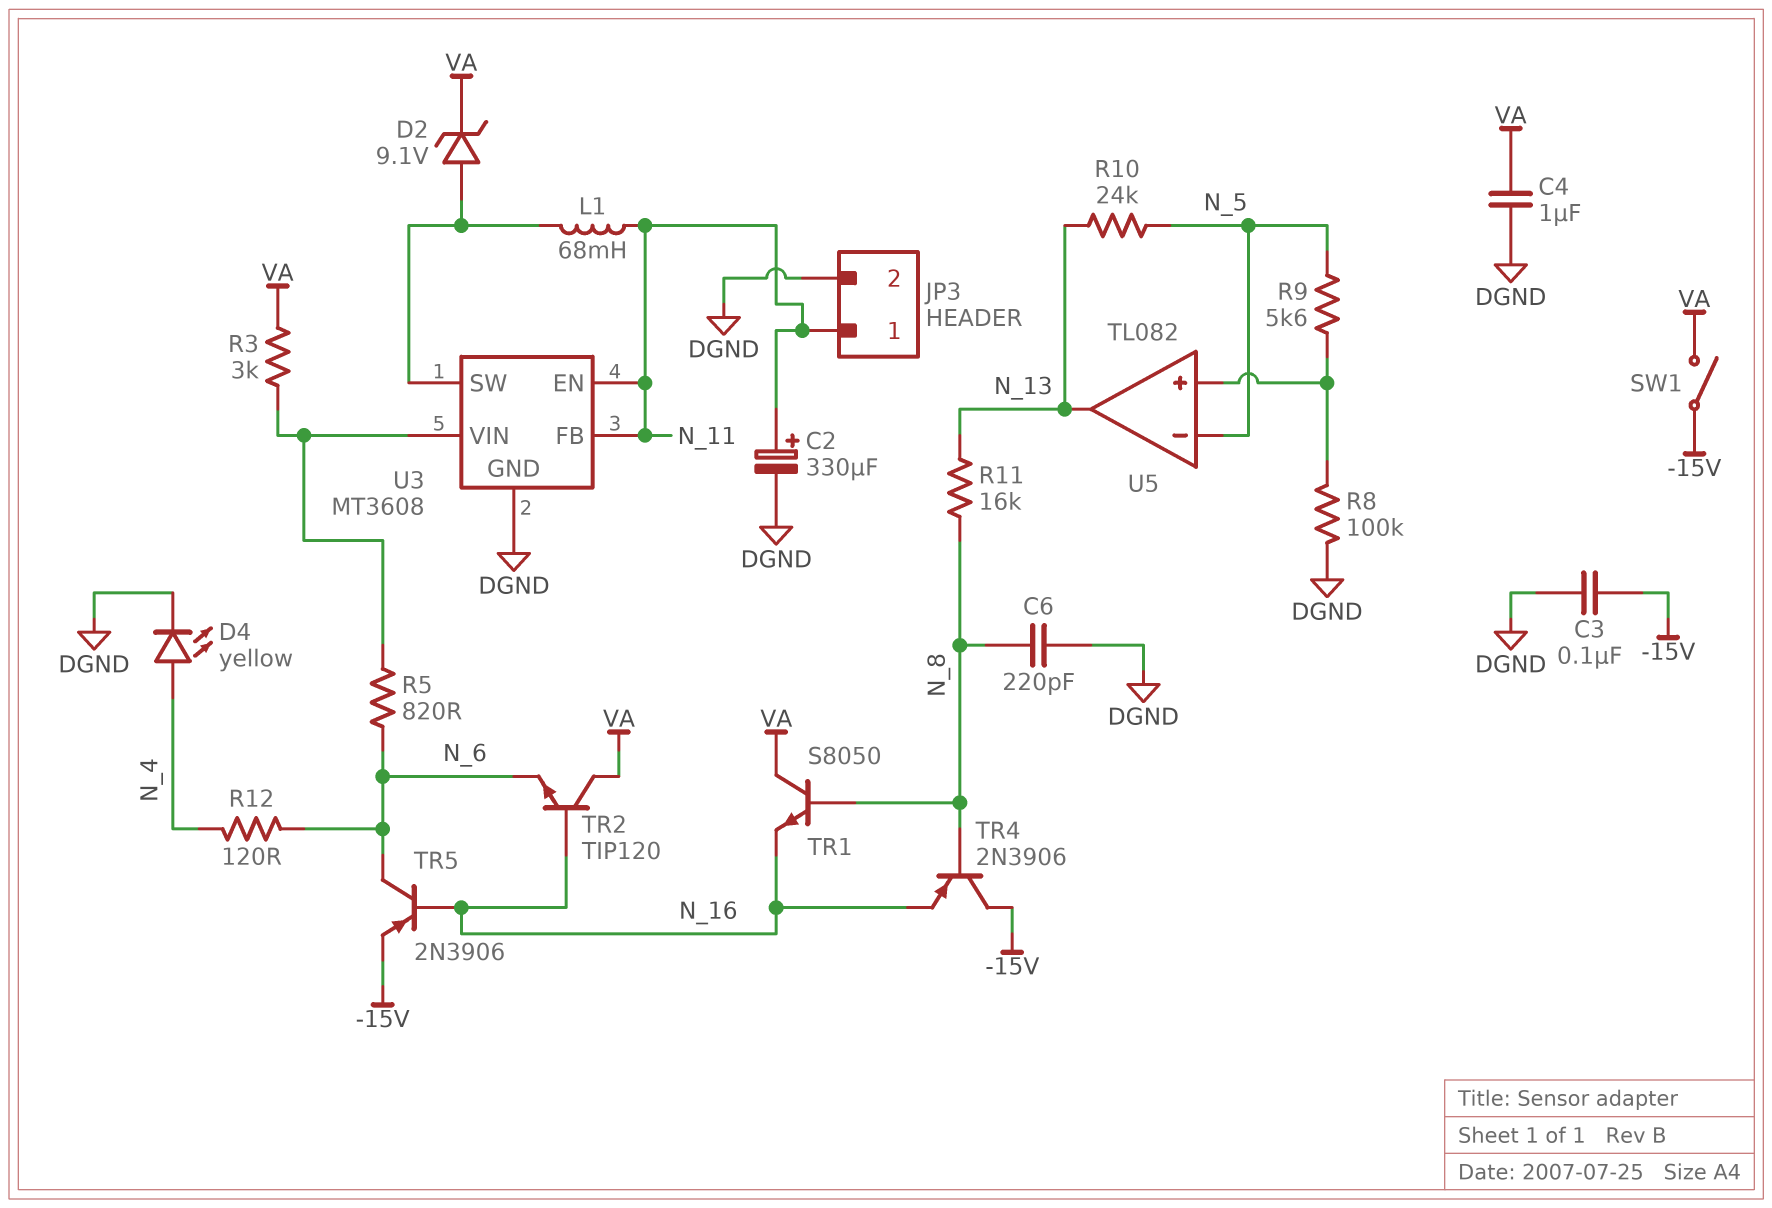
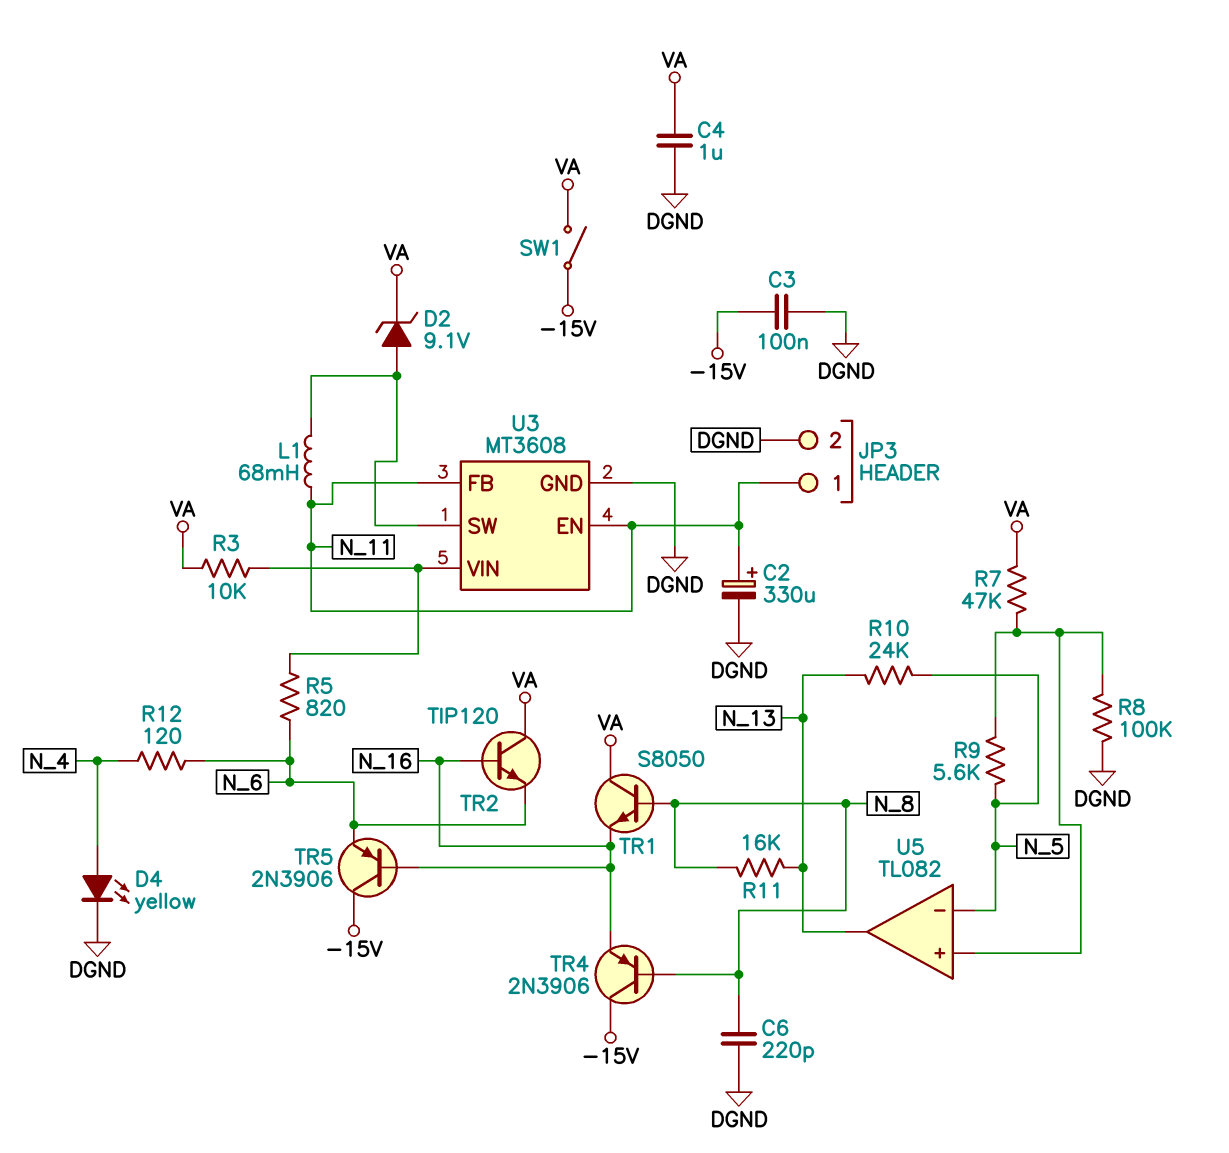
R3: 3k (U3/VIN, VA) -> 10k (U3/VIN, VA)
R7: none -> 47k (U5/in+, VA)
TR5: PNP 2N3906 (B N_16, C N_6, E -15V) -> PNP 2N3906 (B N_16, C -15V, E N_6)

